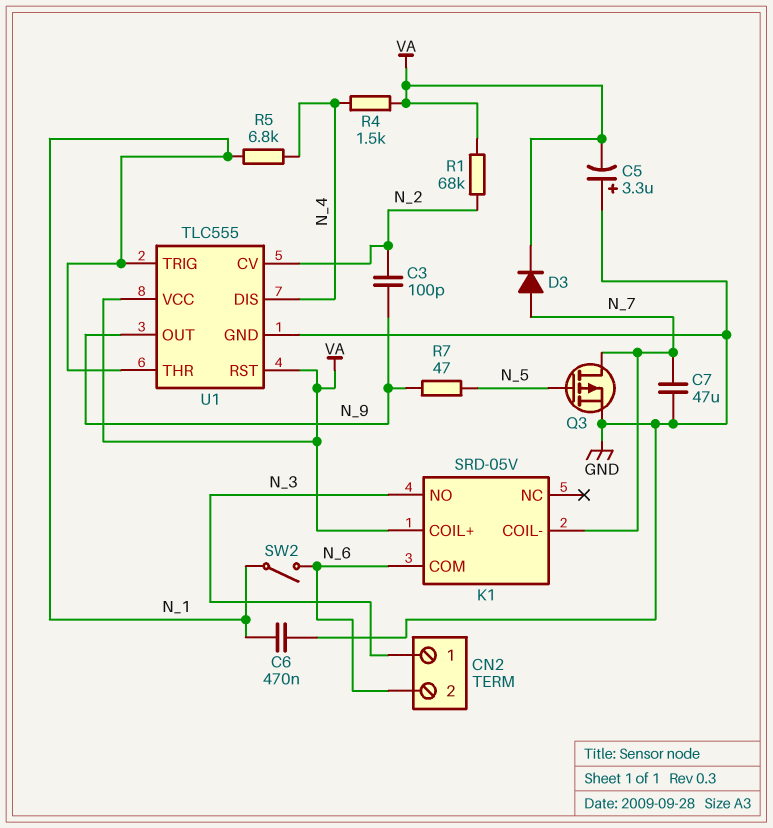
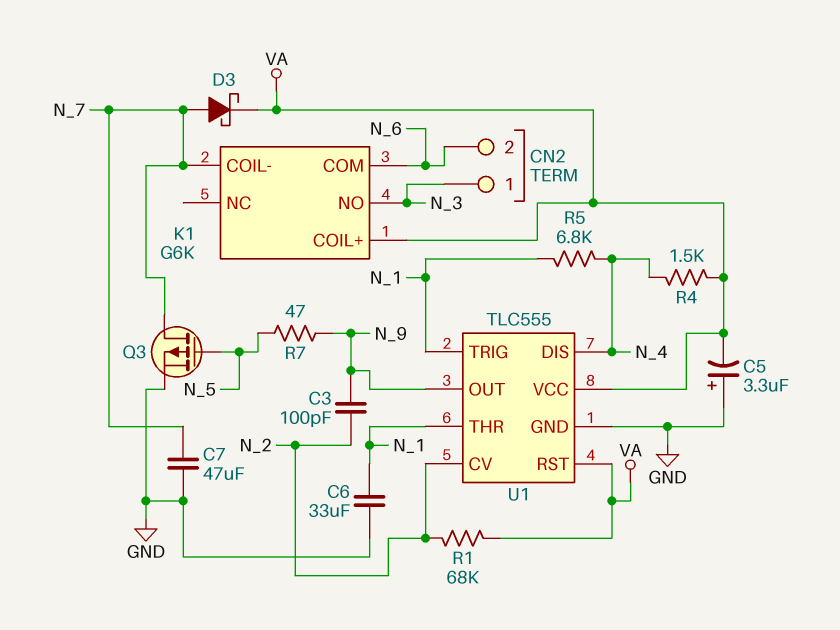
C6: 470nF (GND, N_1) -> 33uF (GND, N_1)
D3: diode (A N_7, K VA) -> schottky (A N_7, K VA)
K1: SRD-05V -> G6K
SW2: switch (N_1, N_6) -> none

